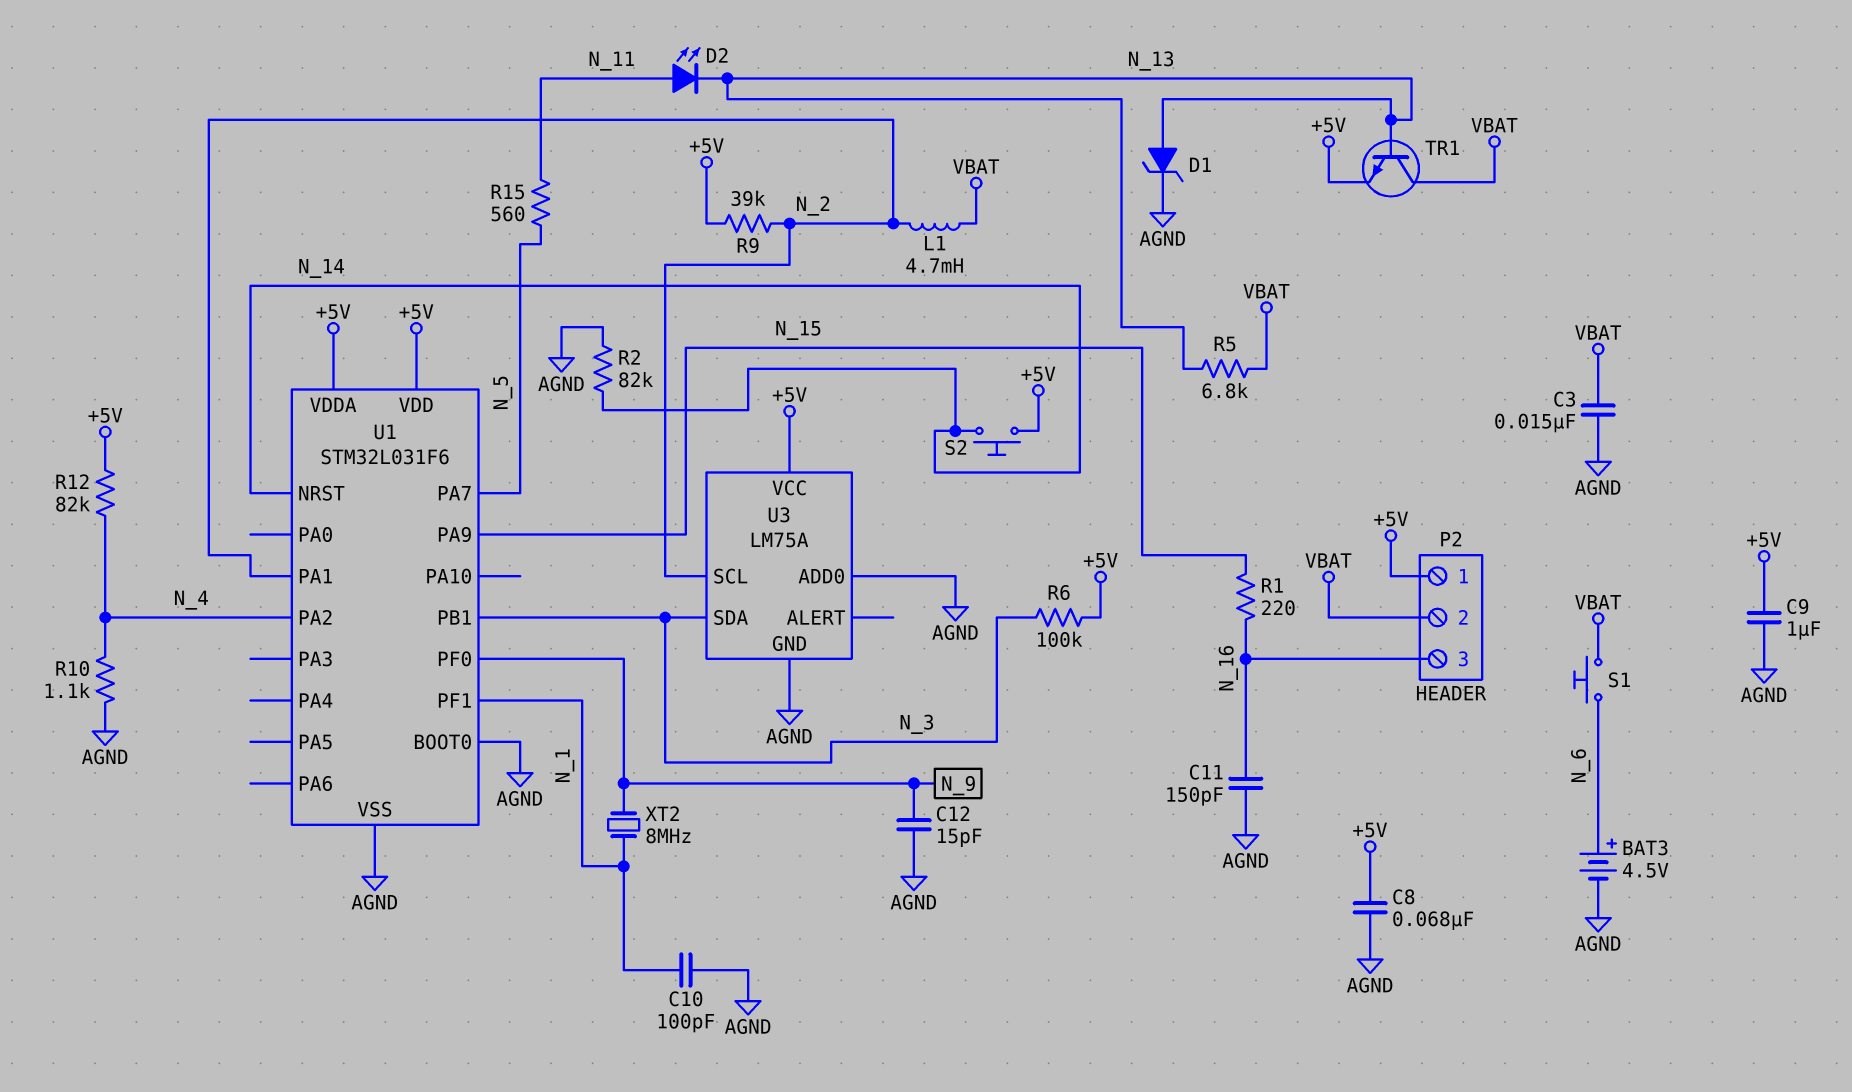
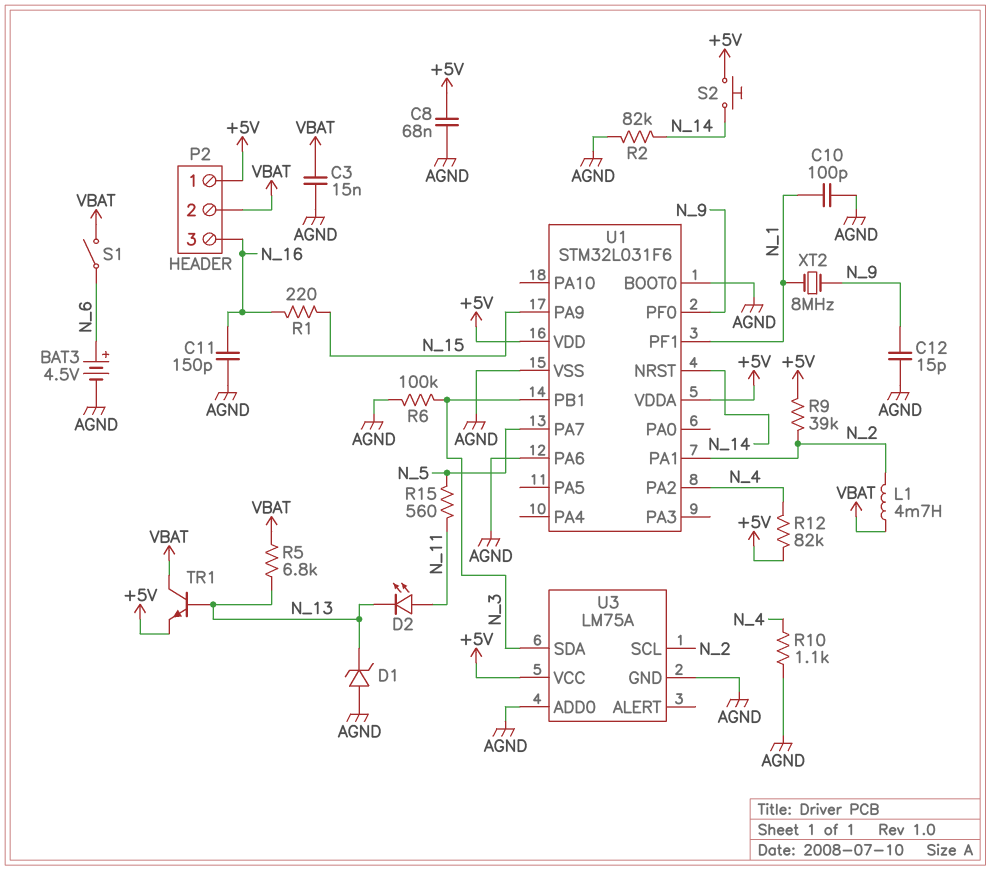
C9: 1uF (+5V, AGND) -> none
D1: zener (A N_13, K AGND) -> zener (A AGND, K N_13)
R6: 100k (+5V, N_3) -> 100k (AGND, N_3)
S1: button (N_6, VBAT) -> switch (N_6, VBAT)
U1 pin PA6: none -> AGND

